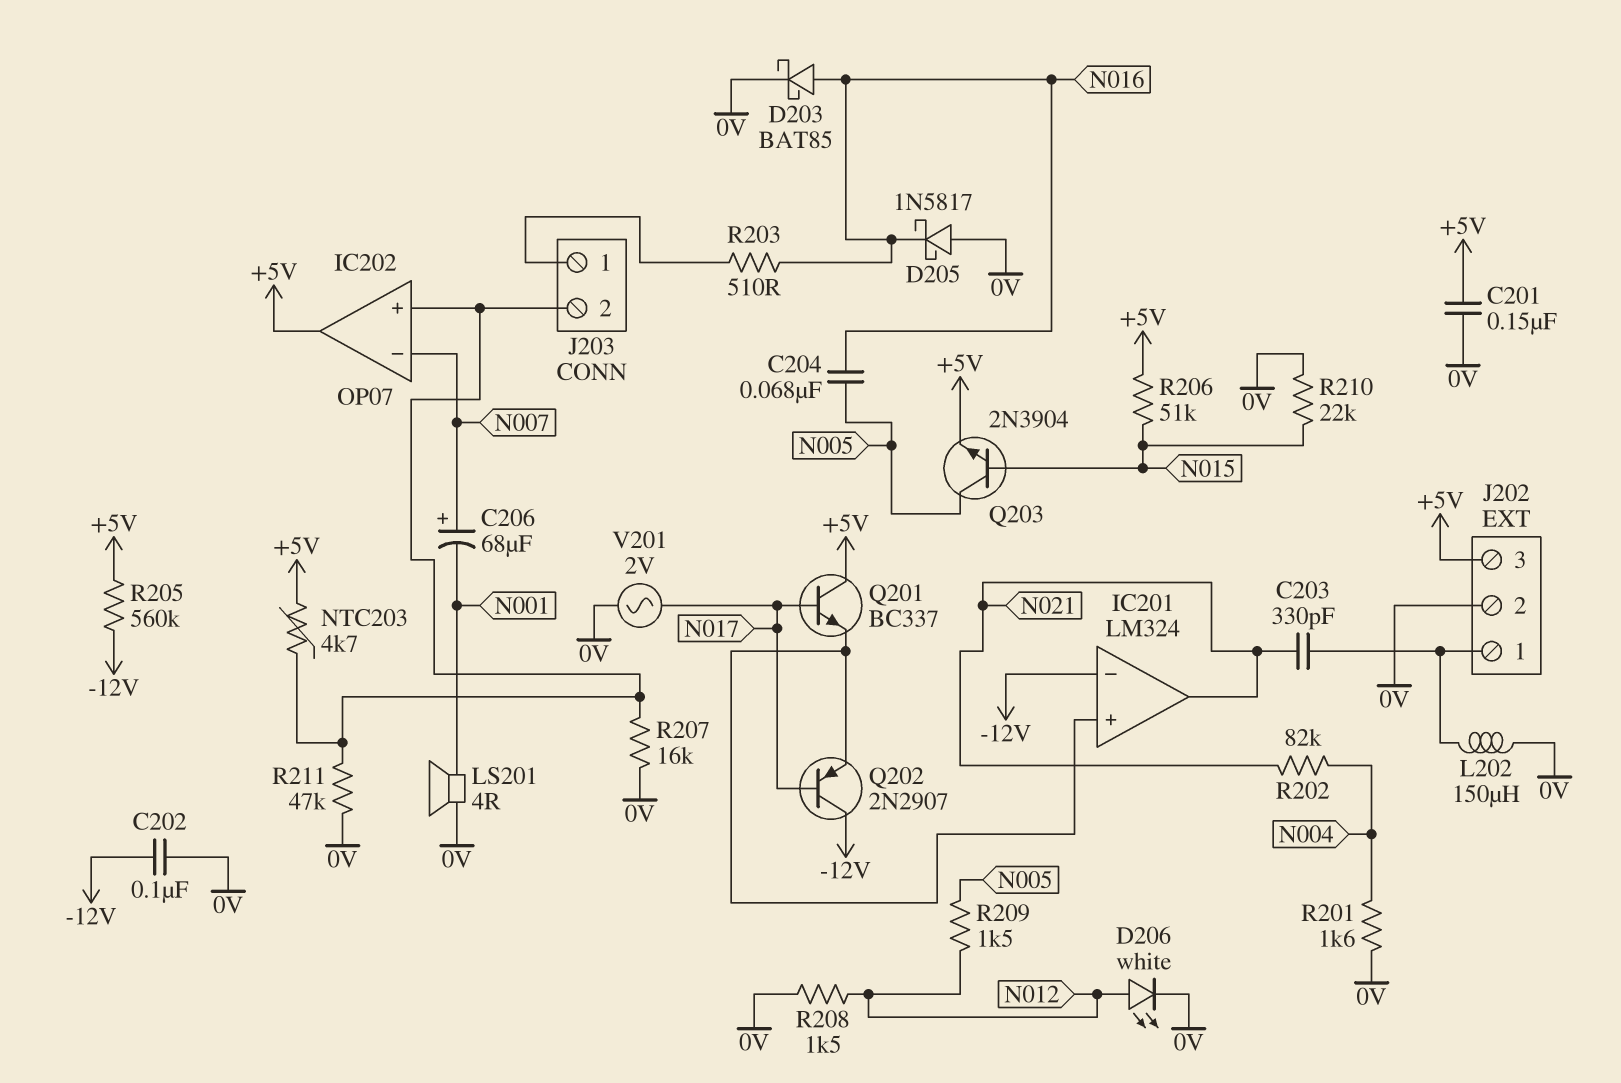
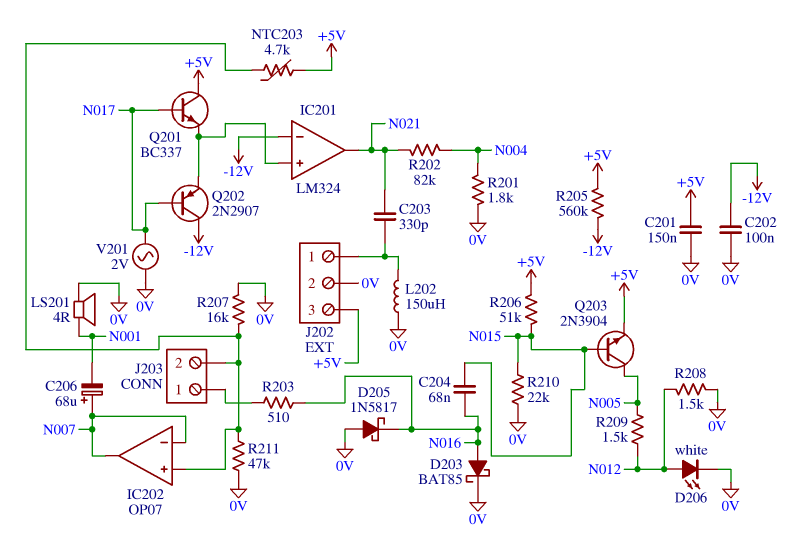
C204: 68nF (N005, N016) -> 68nF (N015, N016)
IC202 pin out: +5V -> N007
R201: 1.6k (0V, N004) -> 1.8k (0V, N004)

